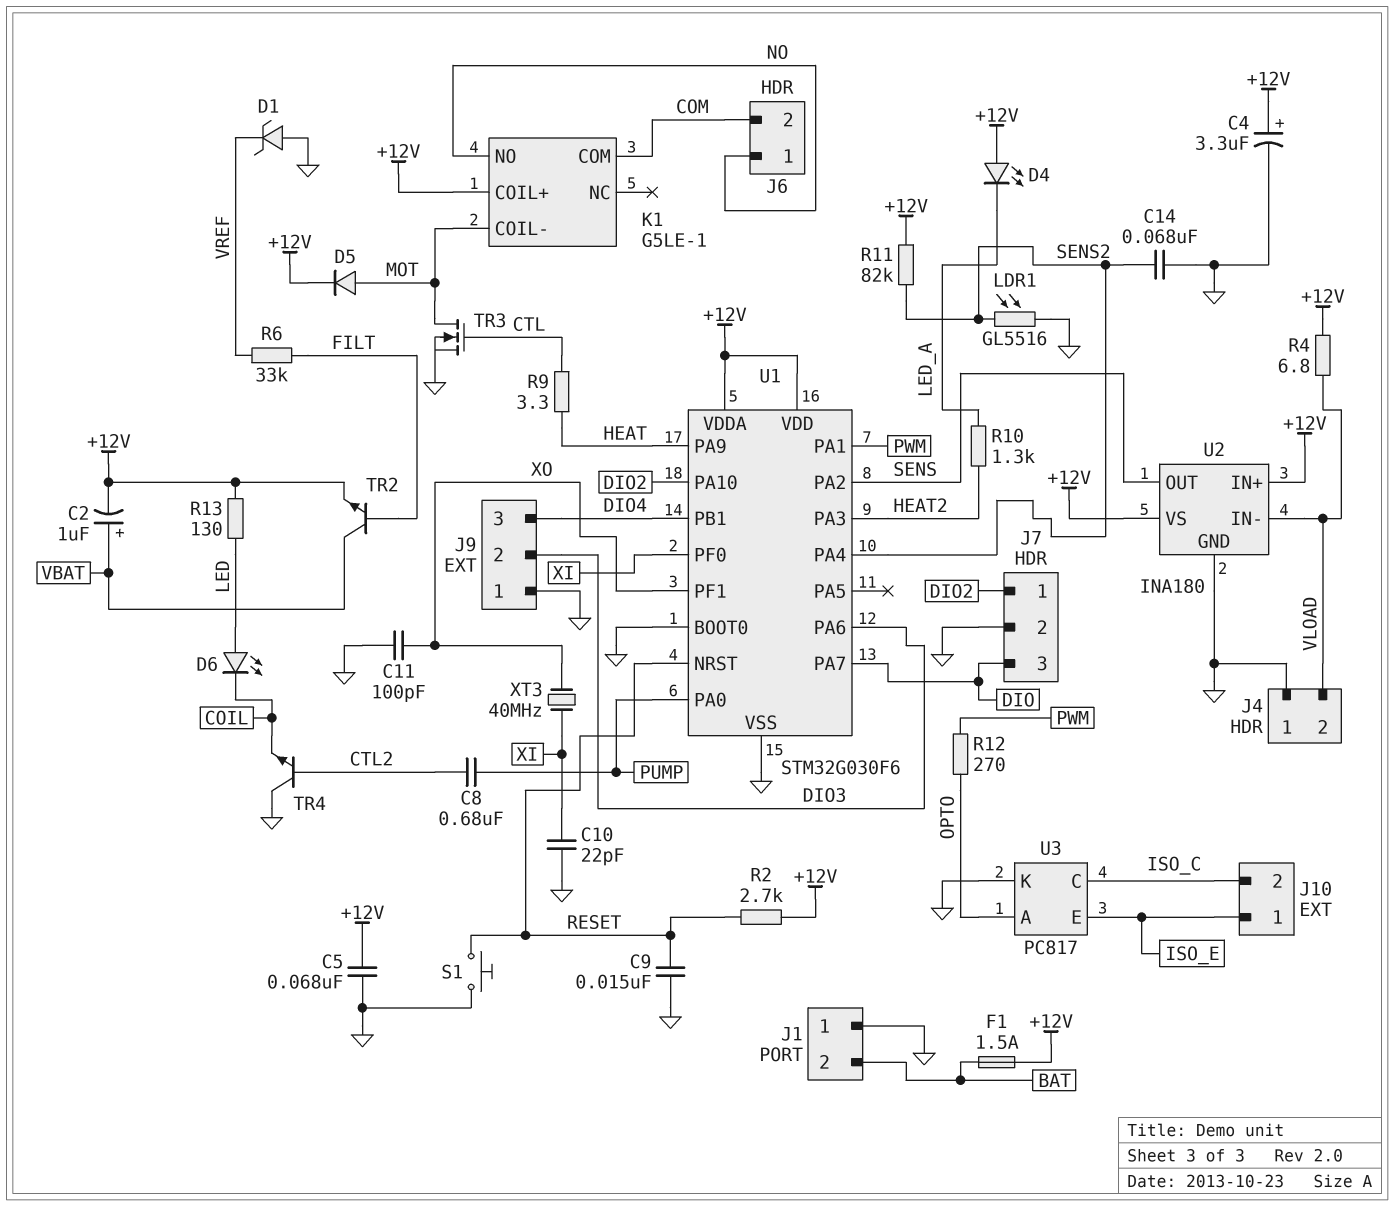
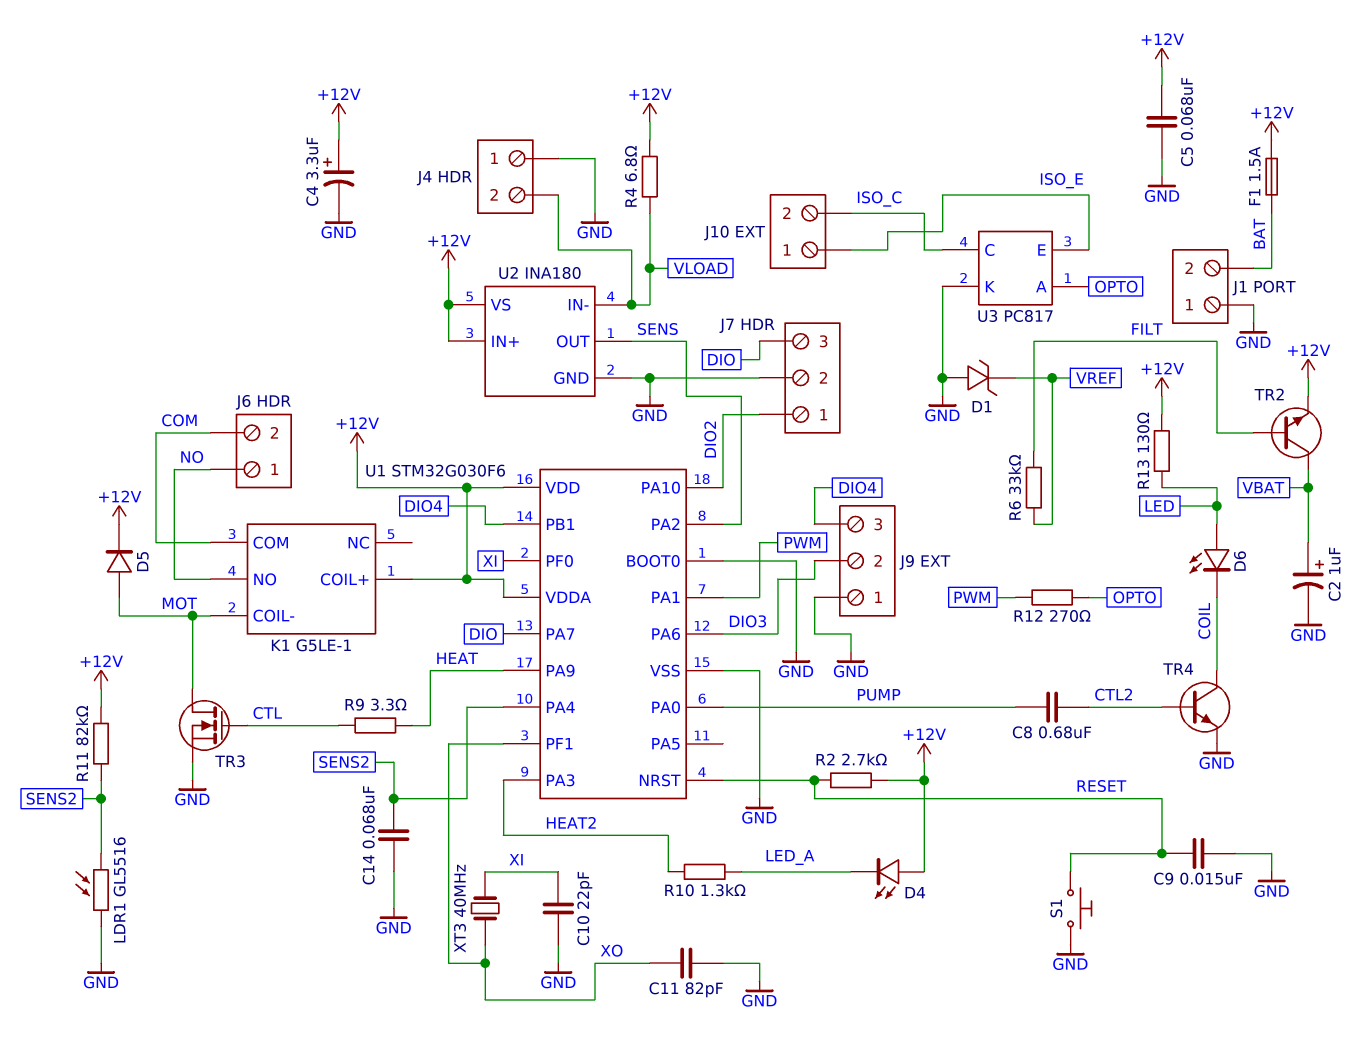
C2: 1uF (plus VBAT, minus +12V) -> 1uF (plus VBAT, minus GND)
C11: 100pF (GND, XO) -> 82pF (GND, XO)
TR4: NPN (B CTL2, C GND, E COIL) -> NPN (B CTL2, C COIL, E GND)

